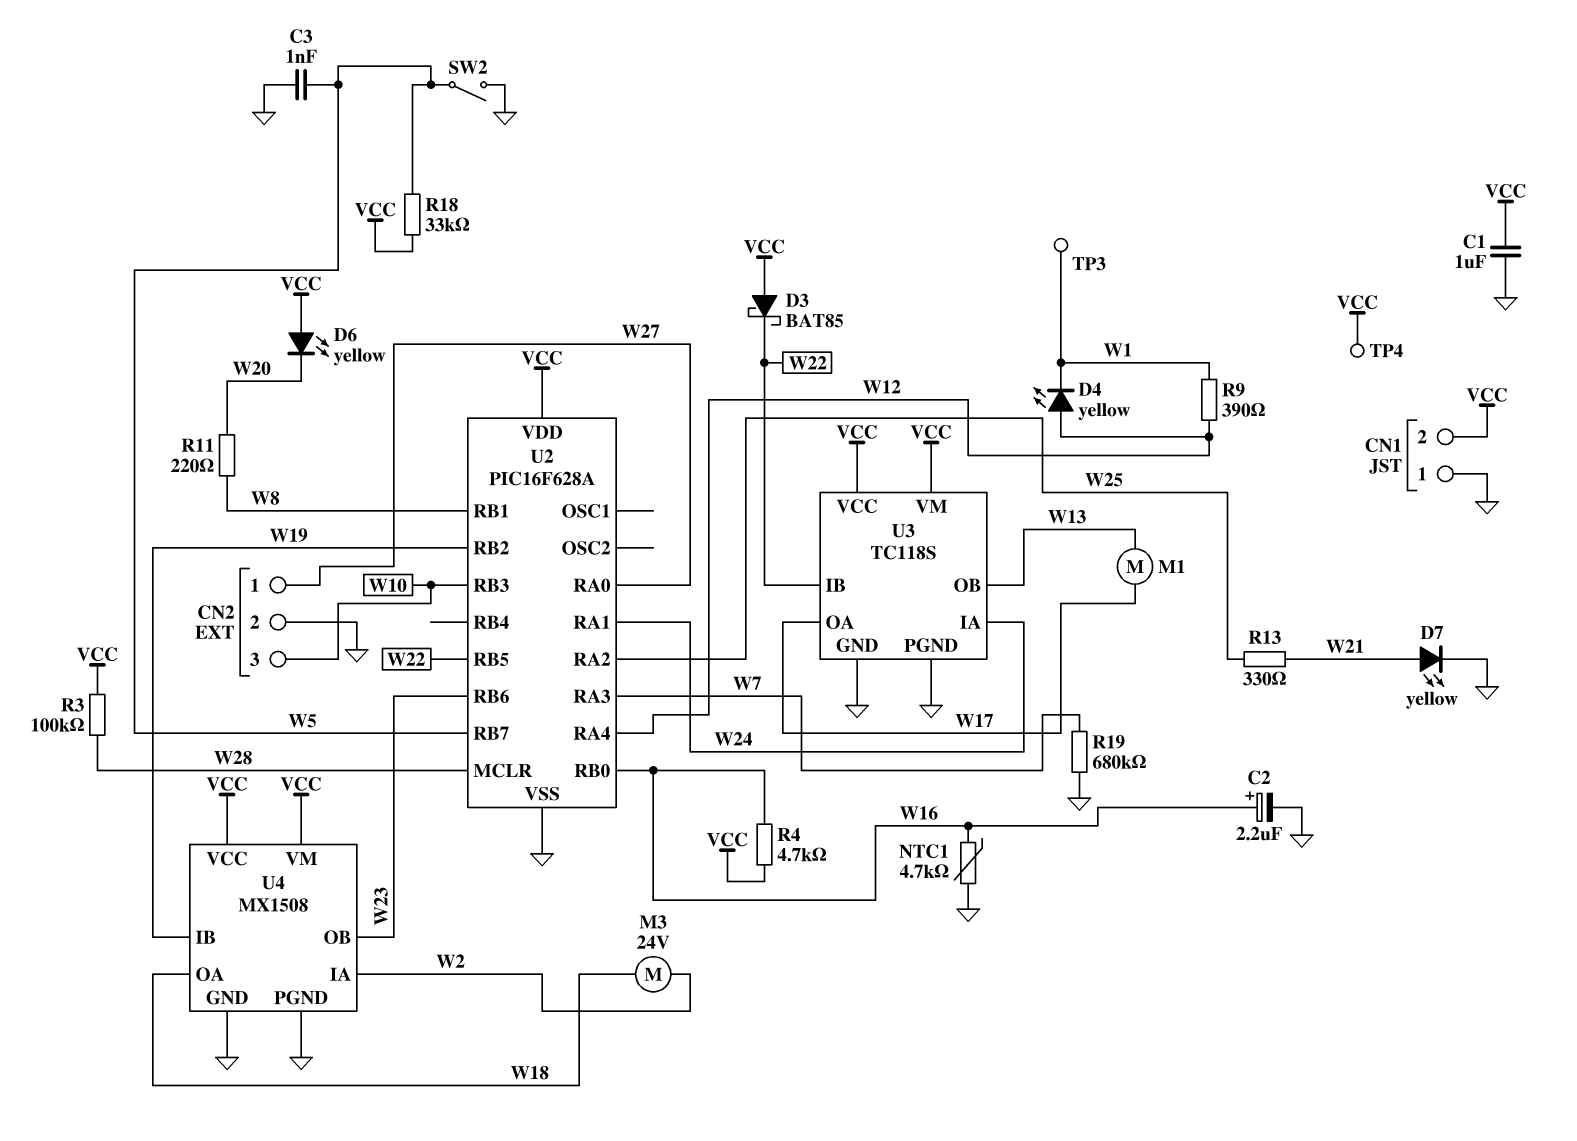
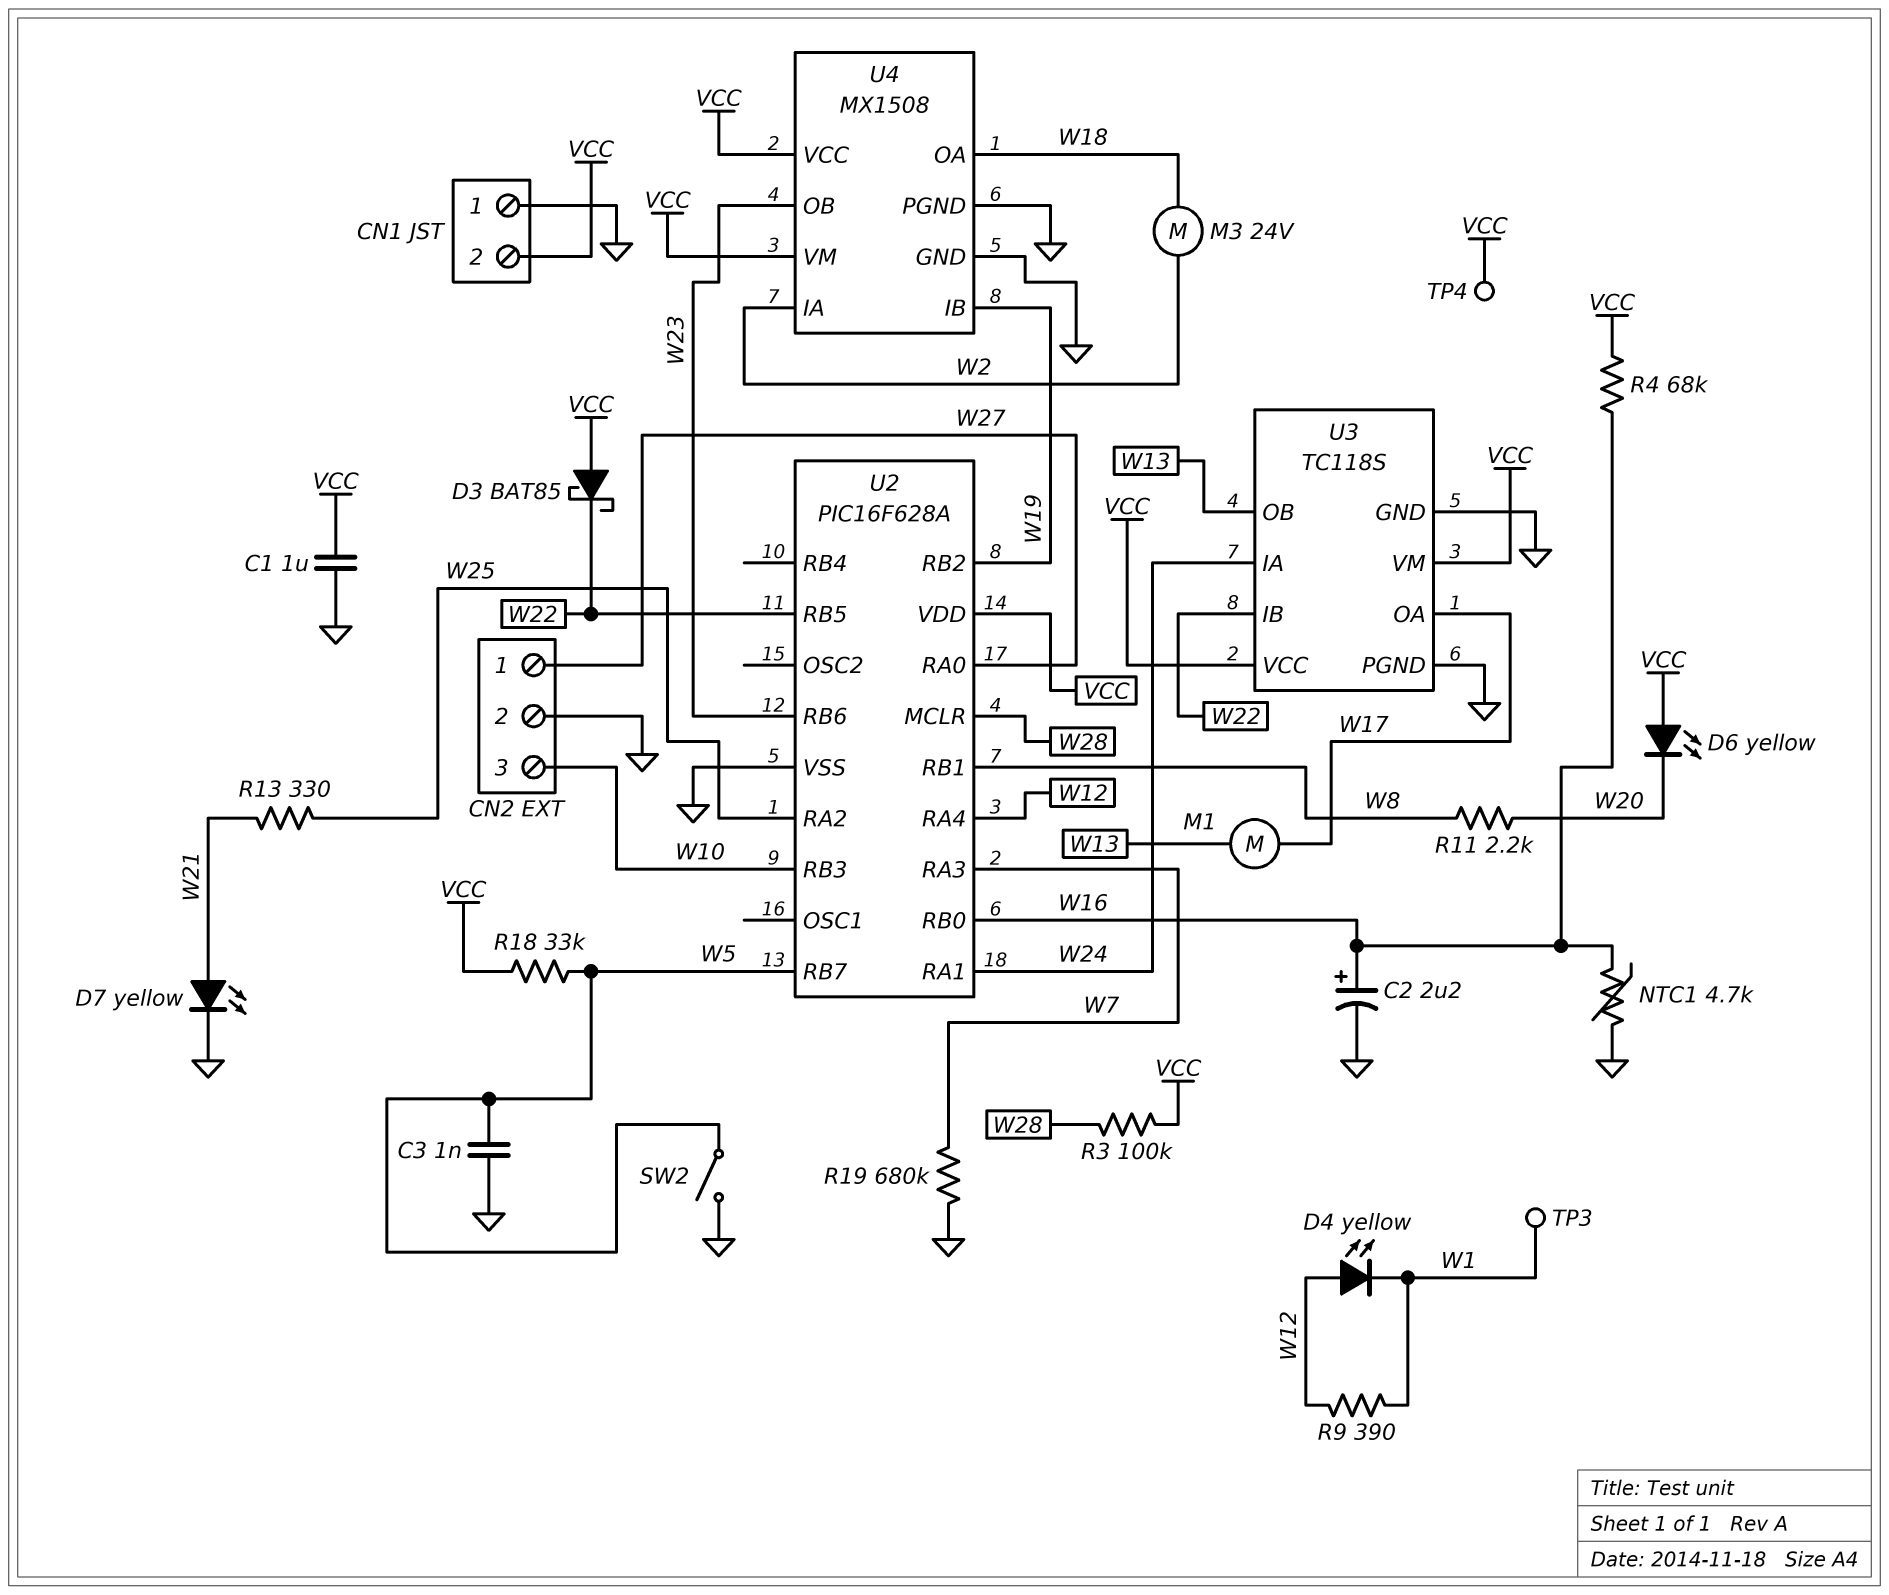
R4: 4.7k (VCC, W16) -> 68k (VCC, W16)
R11: 220 (W8, W20) -> 2.2k (W8, W20)

